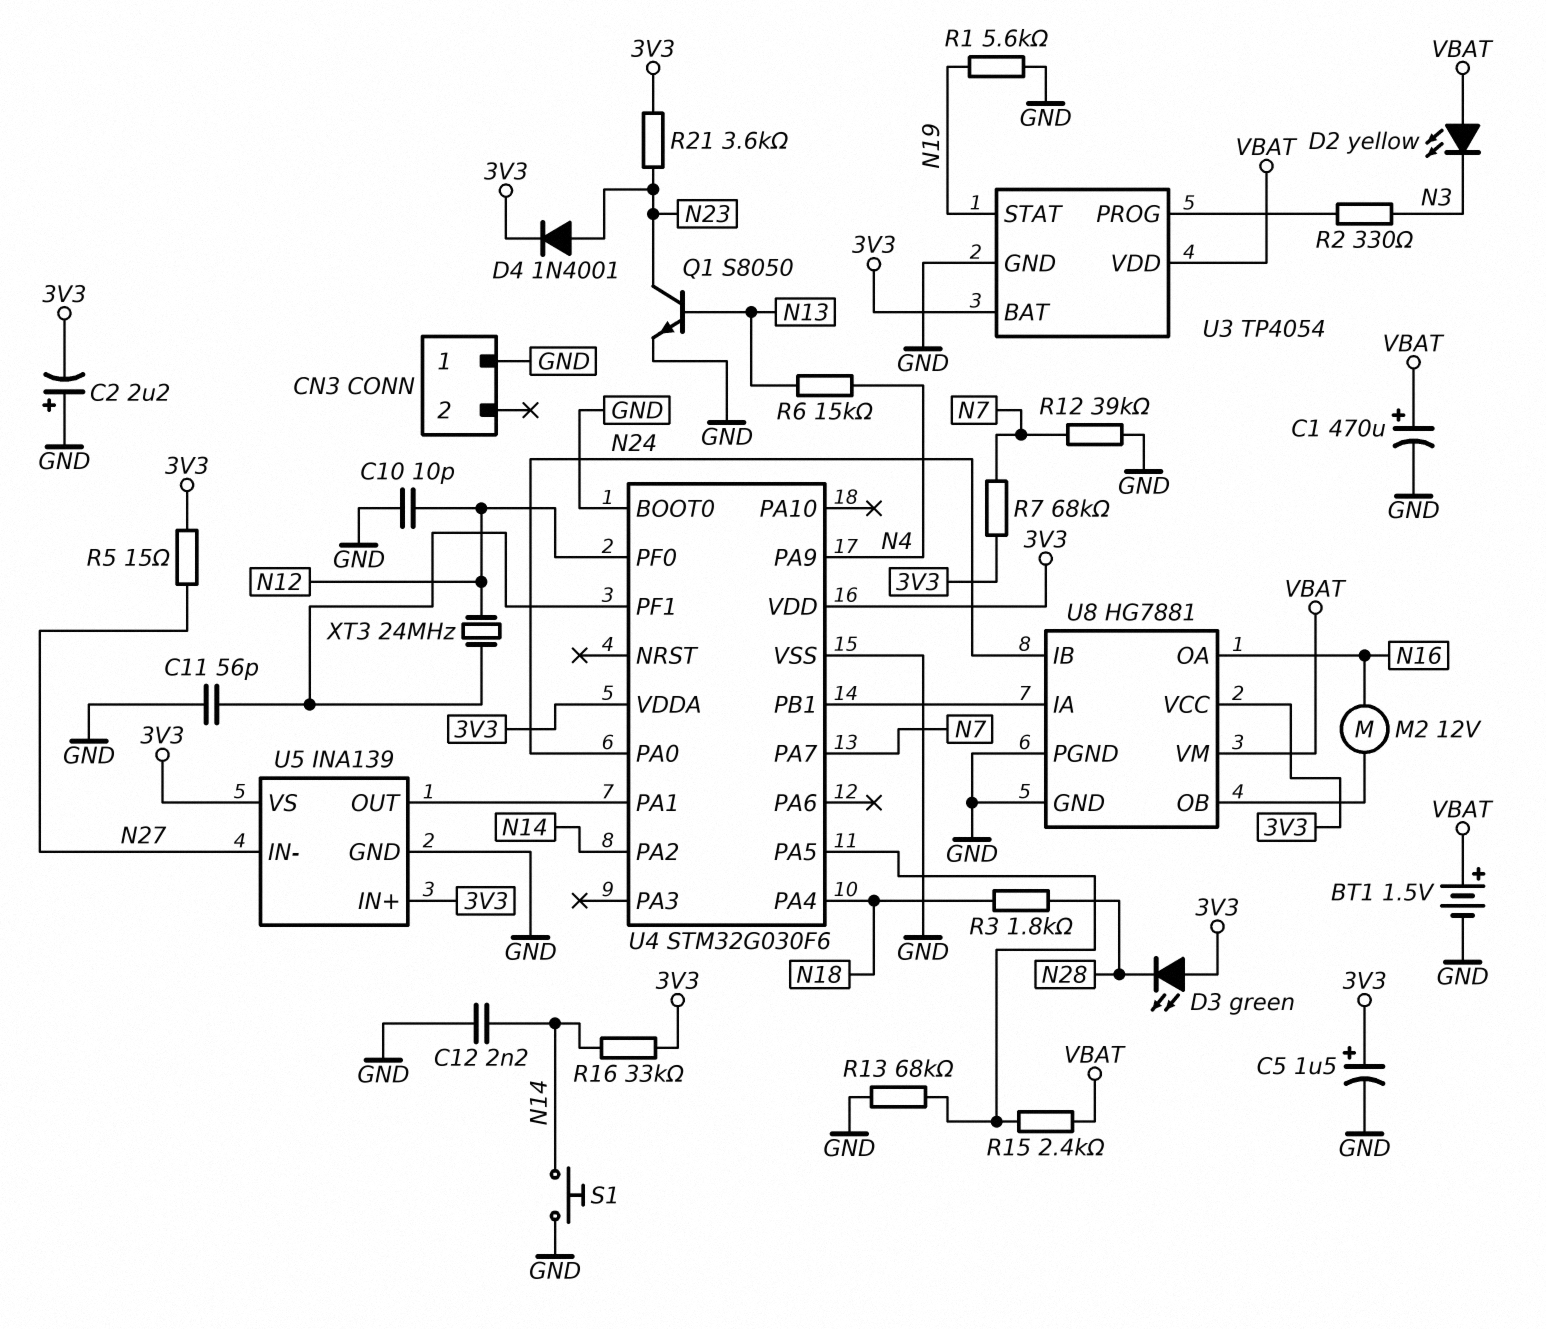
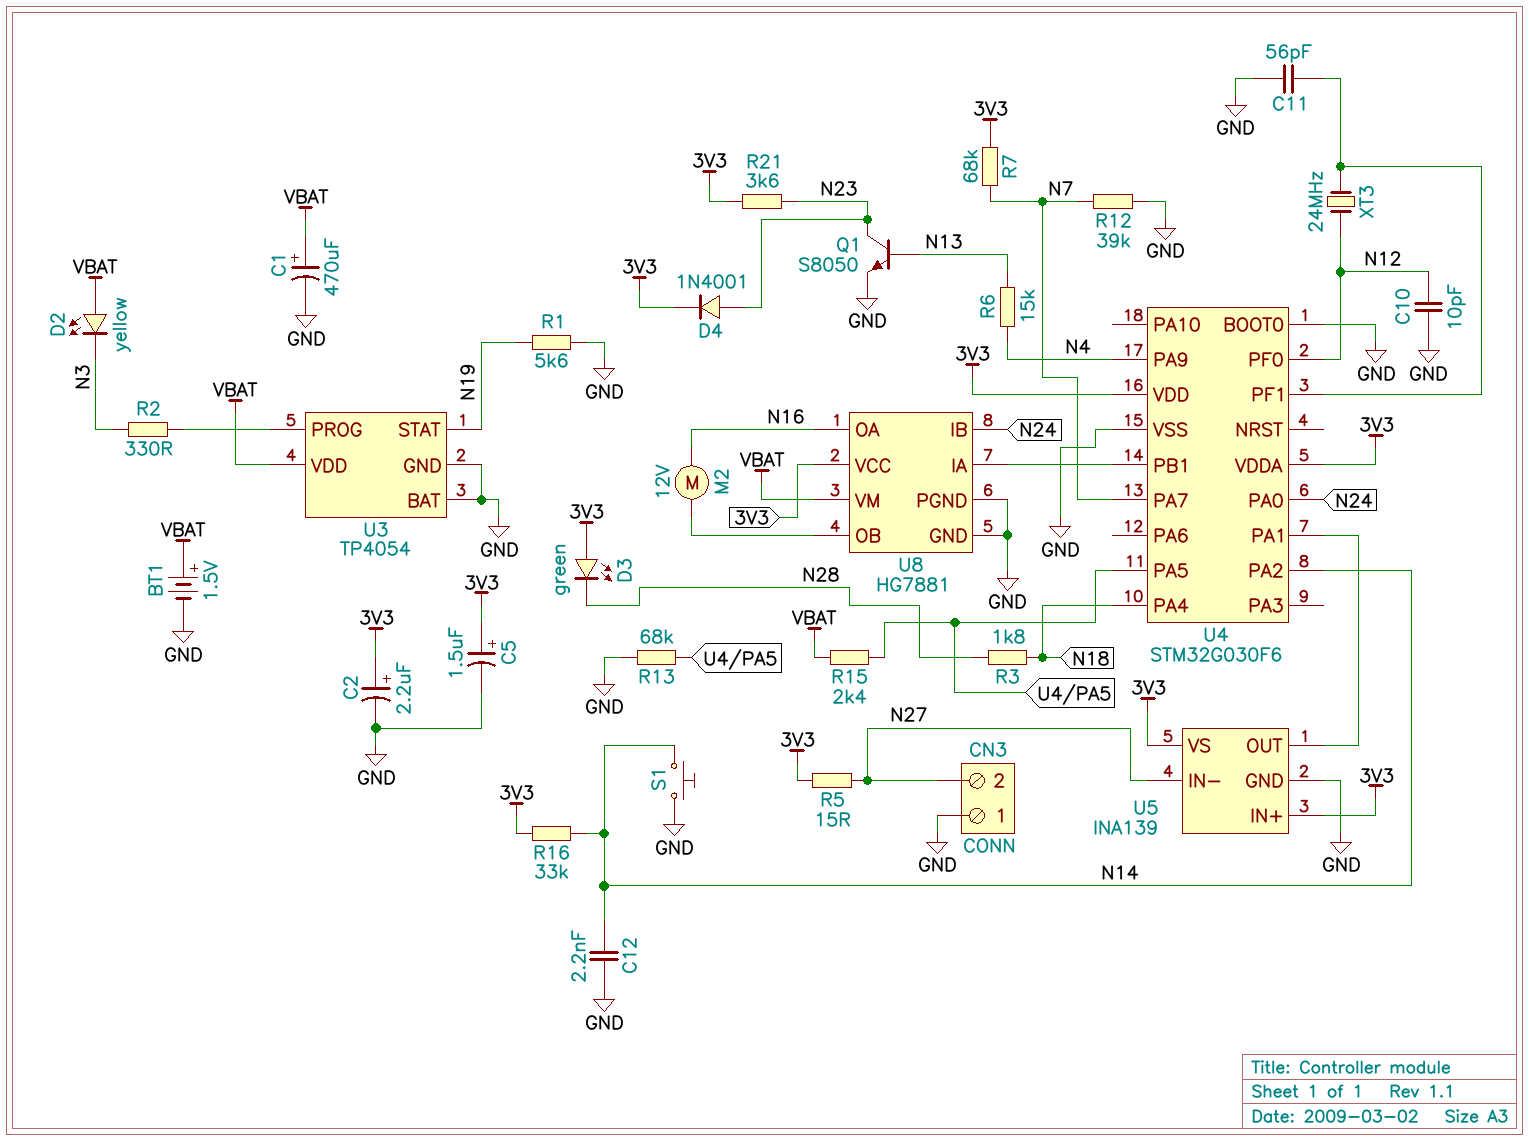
C2: 2.2uF (plus GND, minus 3V3) -> 2.2uF (plus 3V3, minus GND)
CN3 pin 2: none -> N27
U3 pin BAT: 3V3 -> GND

